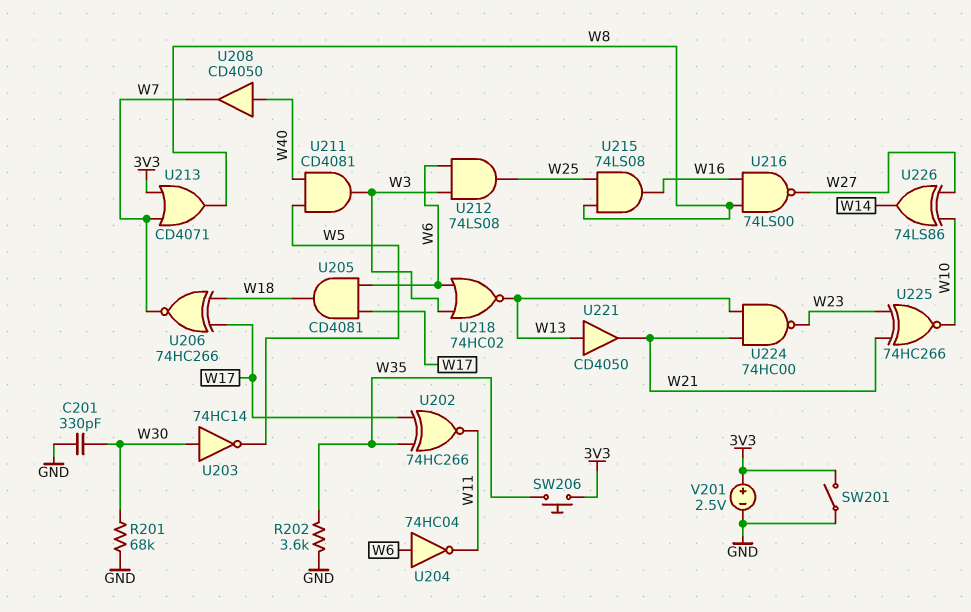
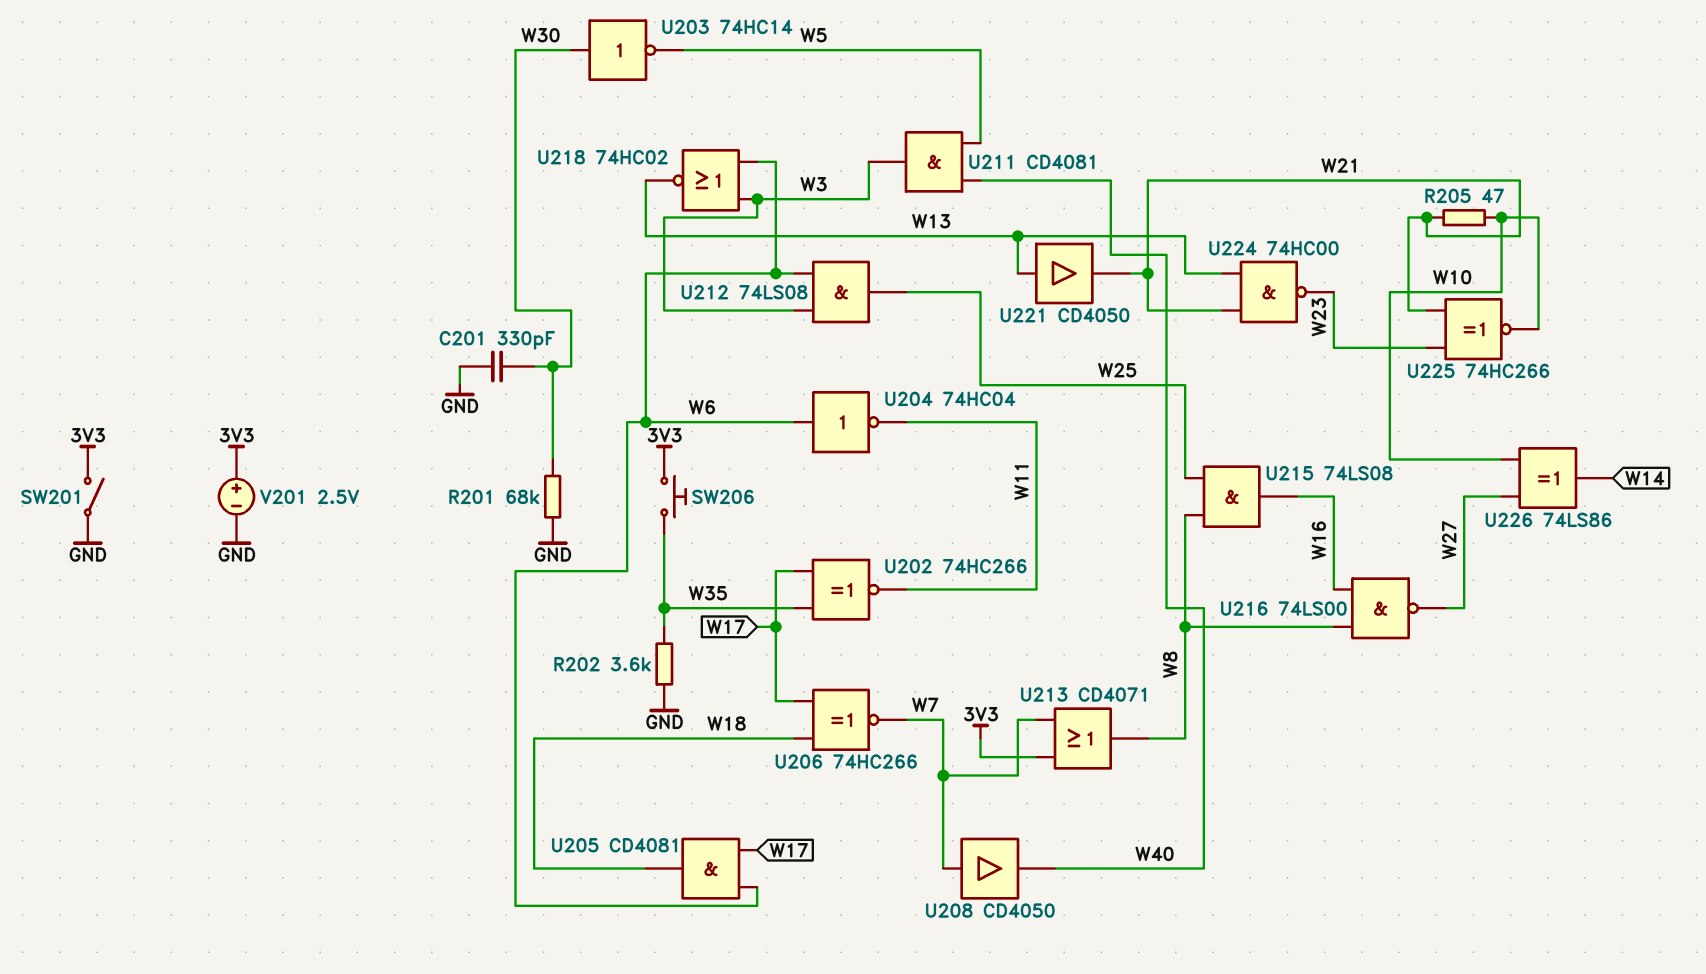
R205: none -> 47 (W10, W21)
U208: buffer CD4050 (in W40, out W7) -> buffer CD4050 (in W7, out W40)

